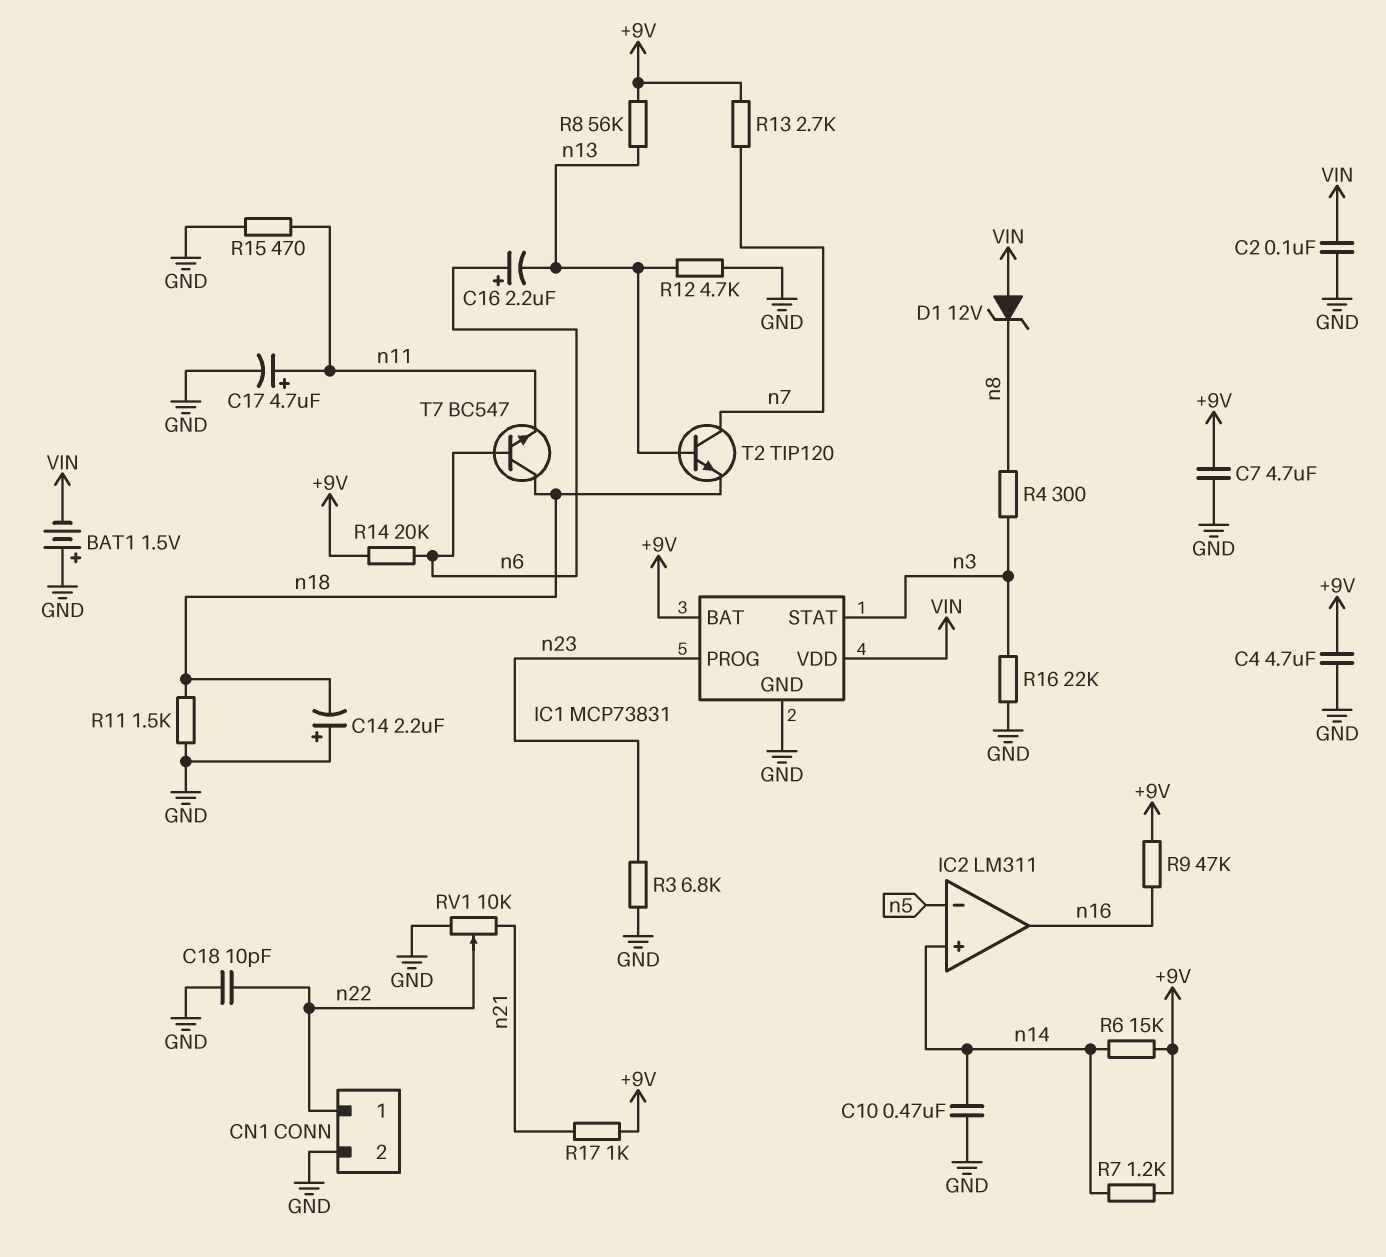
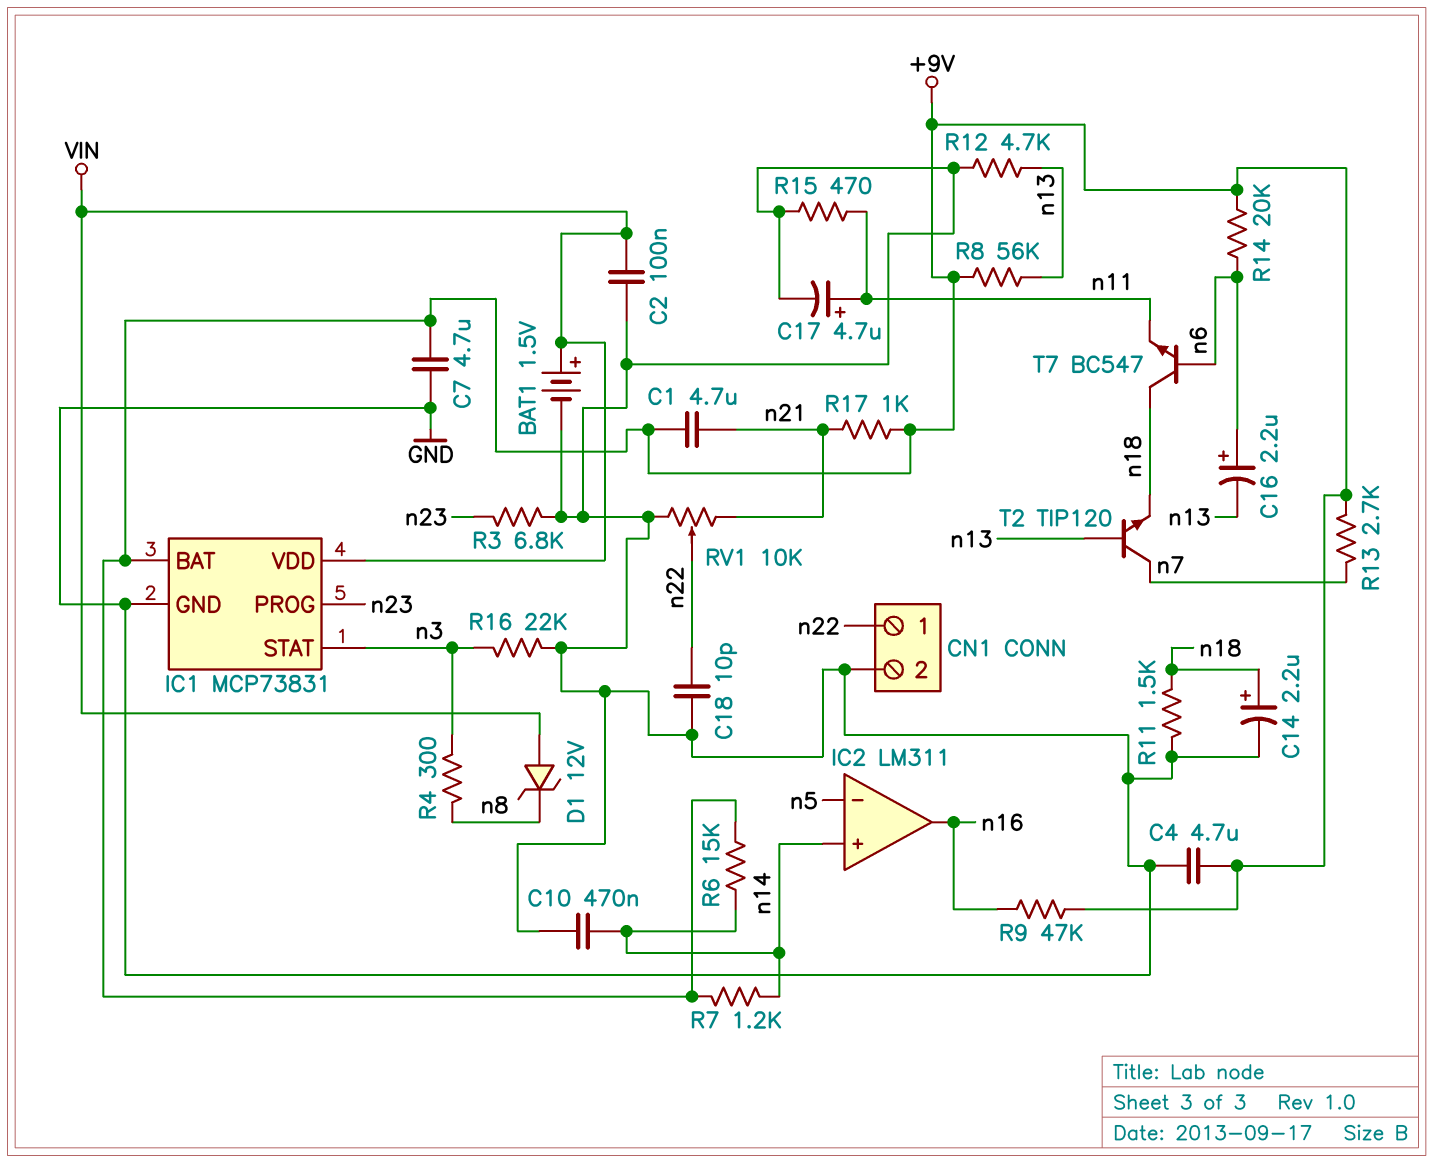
BAT1: 1.5V (plus GND, minus VIN) -> 1.5V (plus VIN, minus GND)
C1: none -> 4.7uF (+9V, n21)
C14: 2.2uF (plus GND, minus n18) -> 2.2uF (plus n18, minus GND)

